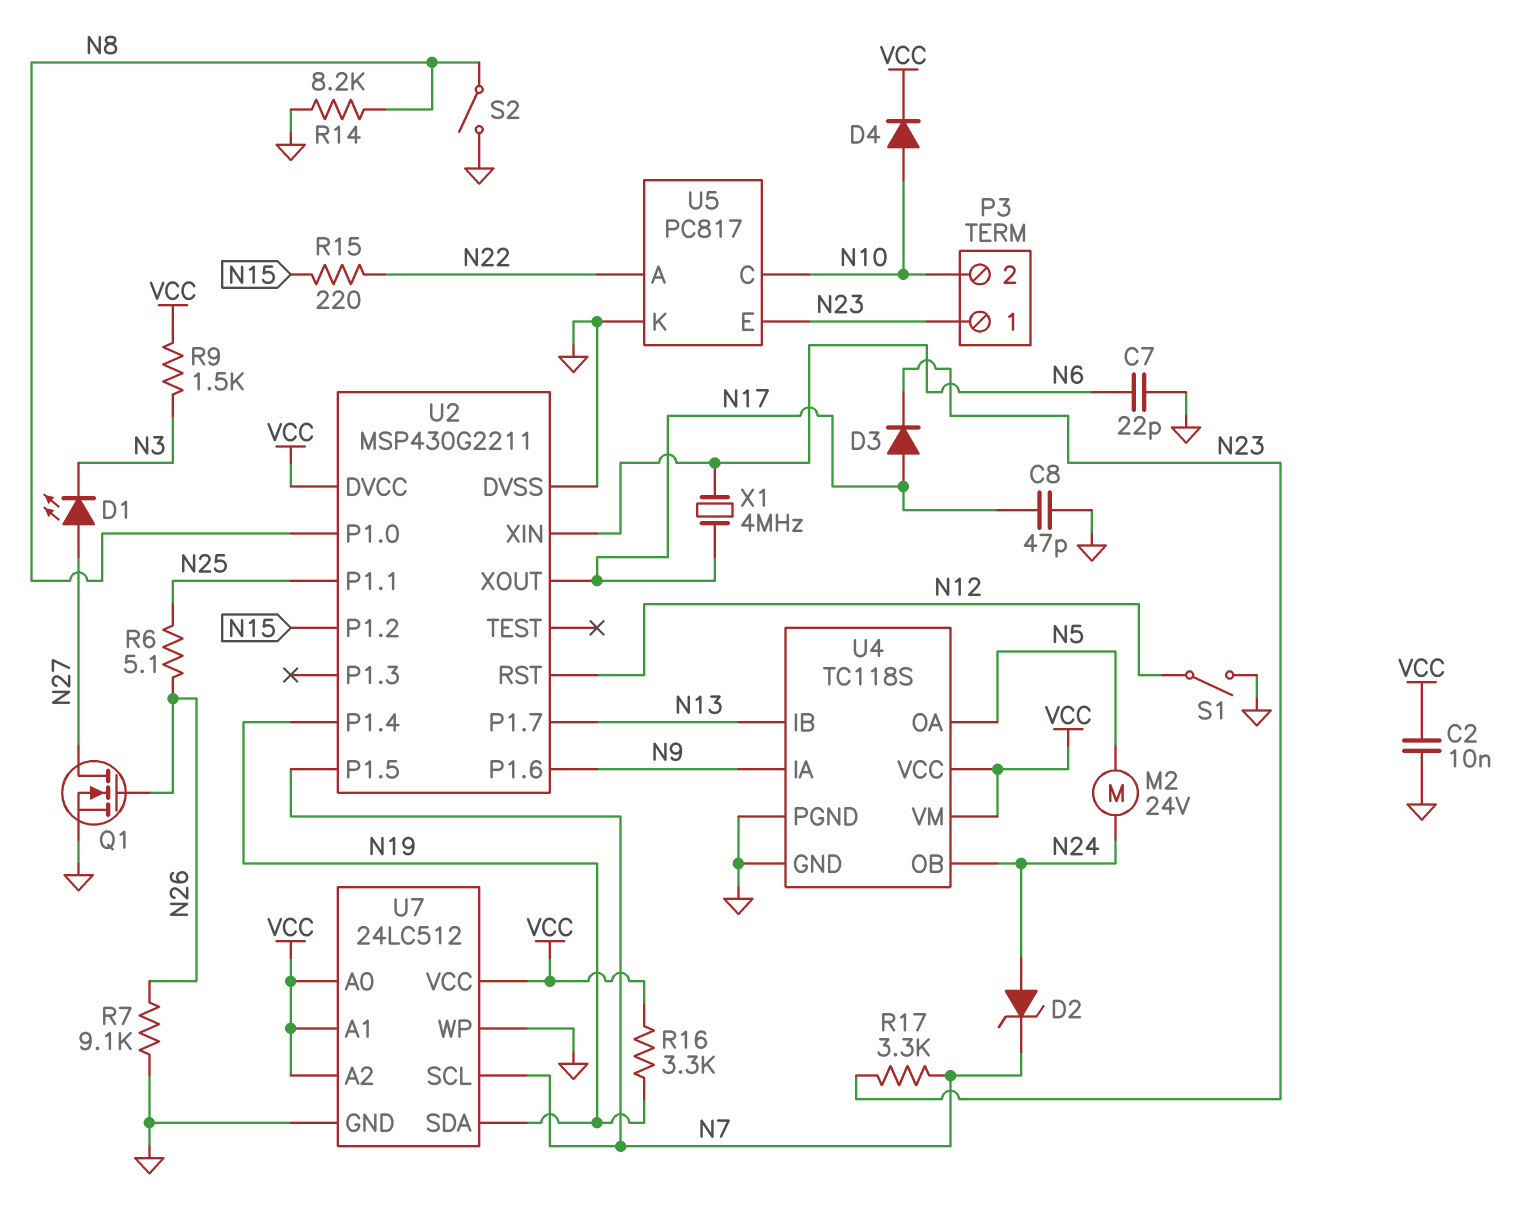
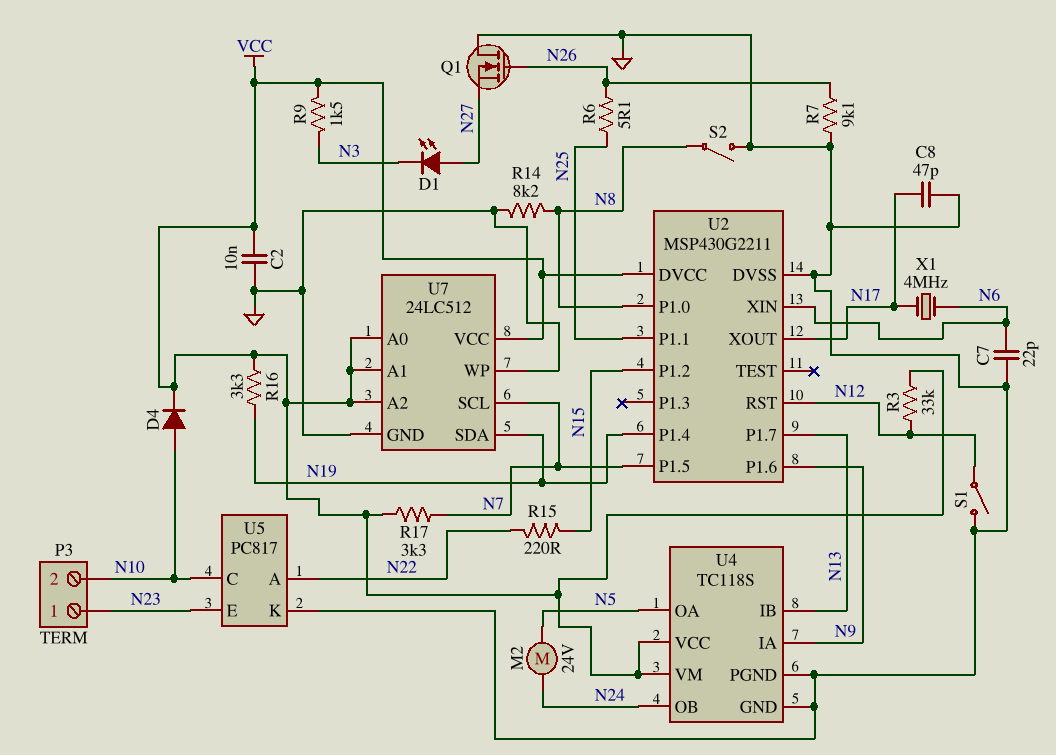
D2: zener (A N24, K N7) -> none
D3: diode (A N17, K N23) -> none
Q1: NMOS (G N26, D N27, S GND) -> NMOS (G N26, D GND, S N27)
R3: none -> 33k (N12, VCC)
R17: 3.3k (N7, N23) -> 3.3k (N7, VCC)

